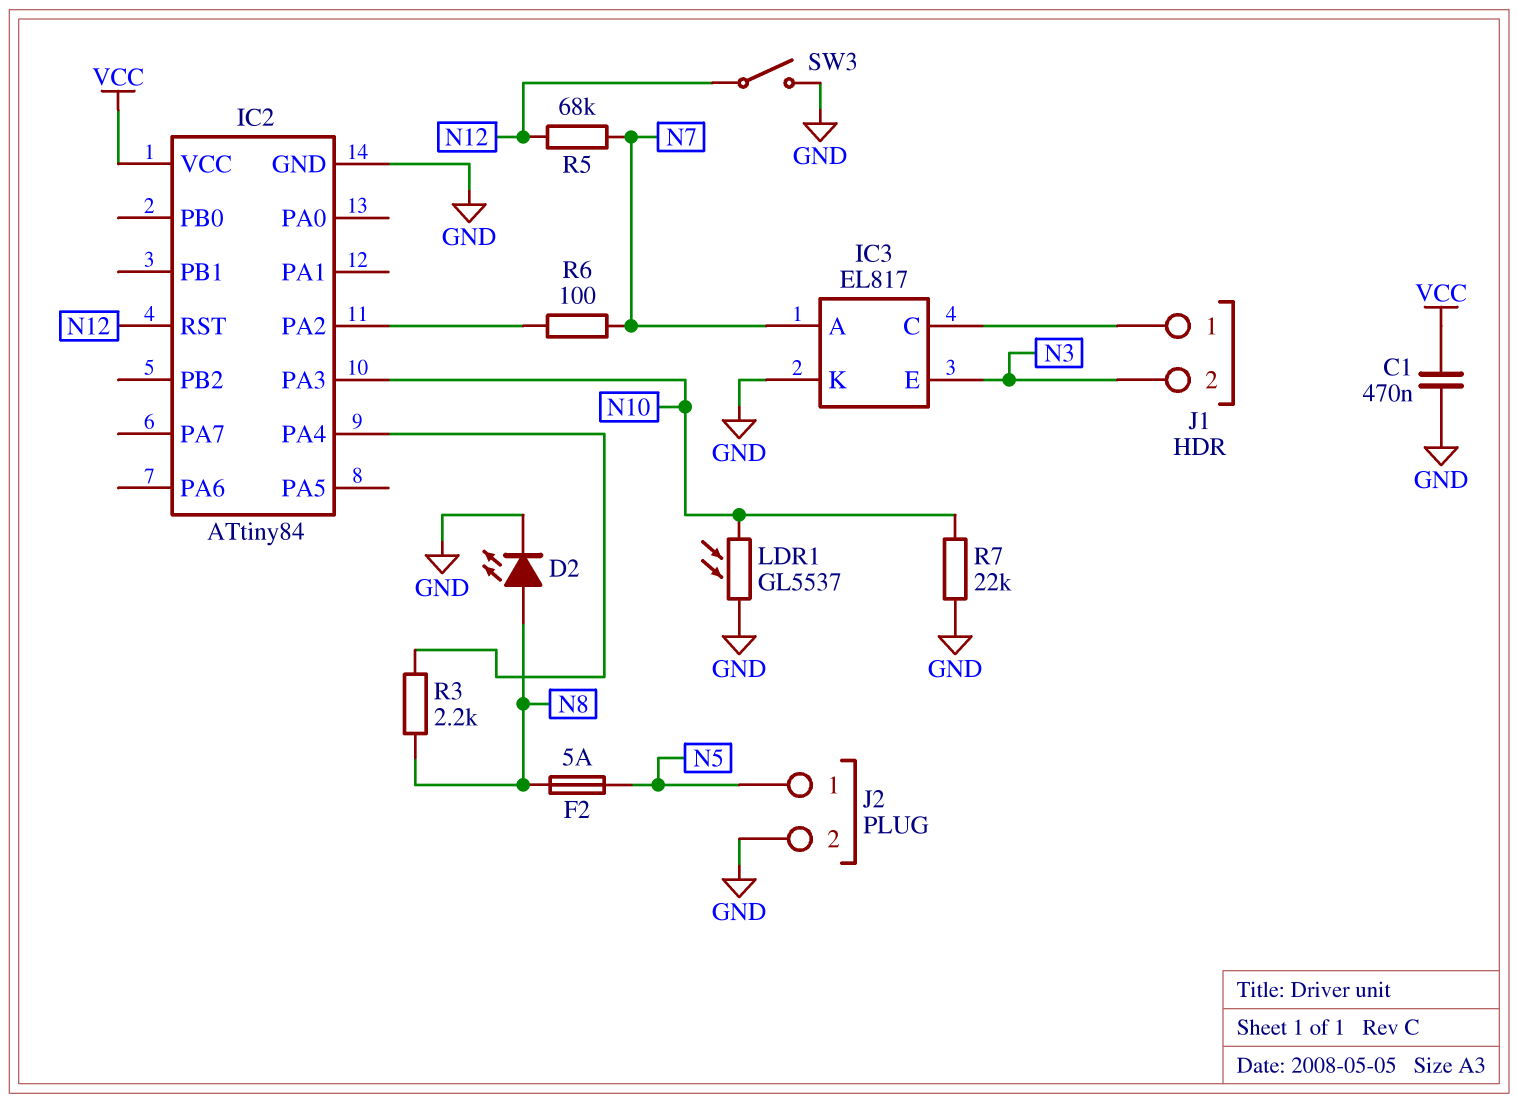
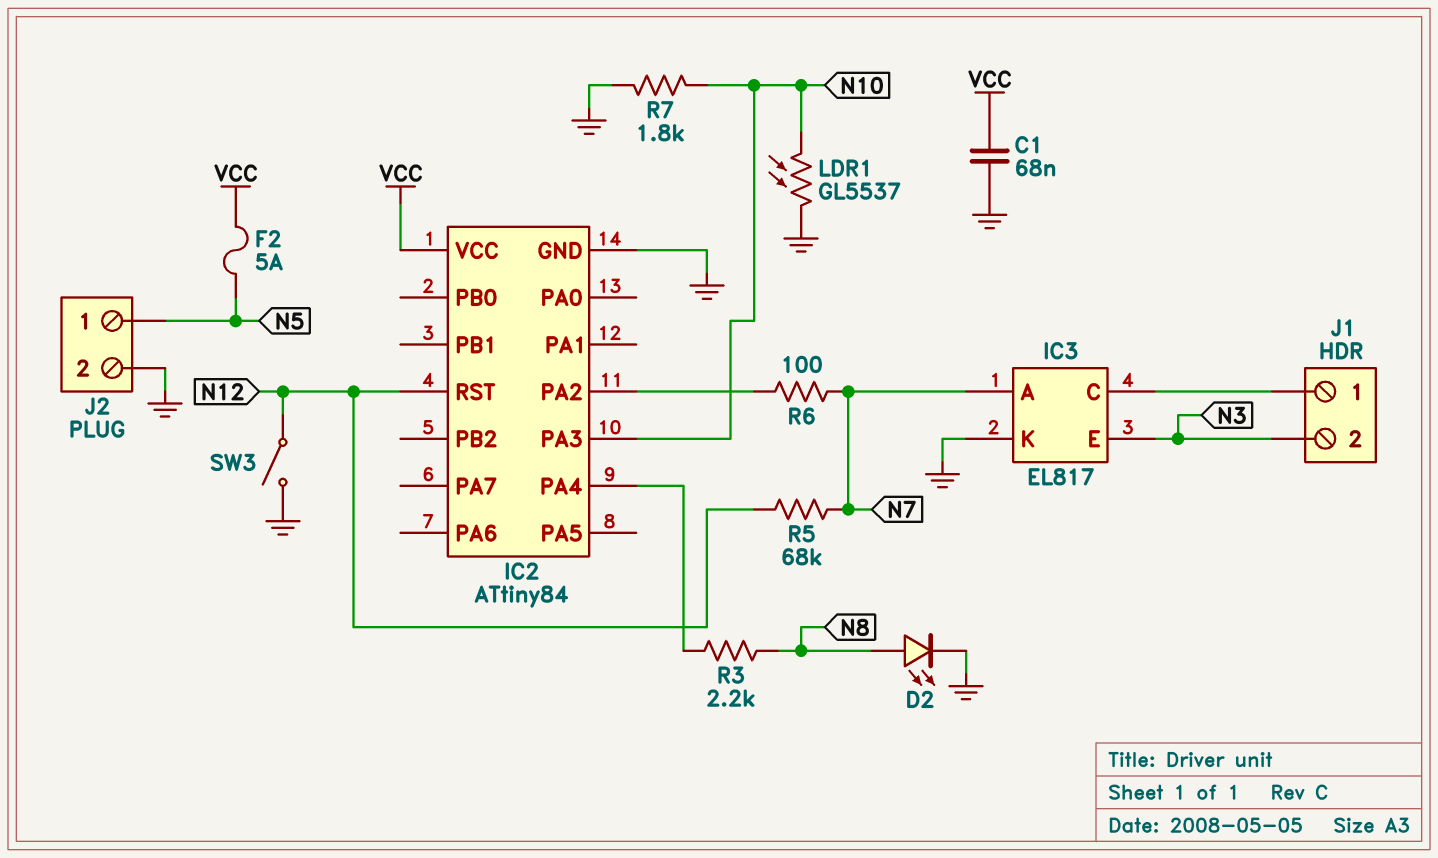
C1: 470nF (GND, VCC) -> 68nF (GND, VCC)
F2: 5A (N5, N8) -> 5A (N5, VCC)
R7: 22k (GND, N10) -> 1.8k (GND, N10)

